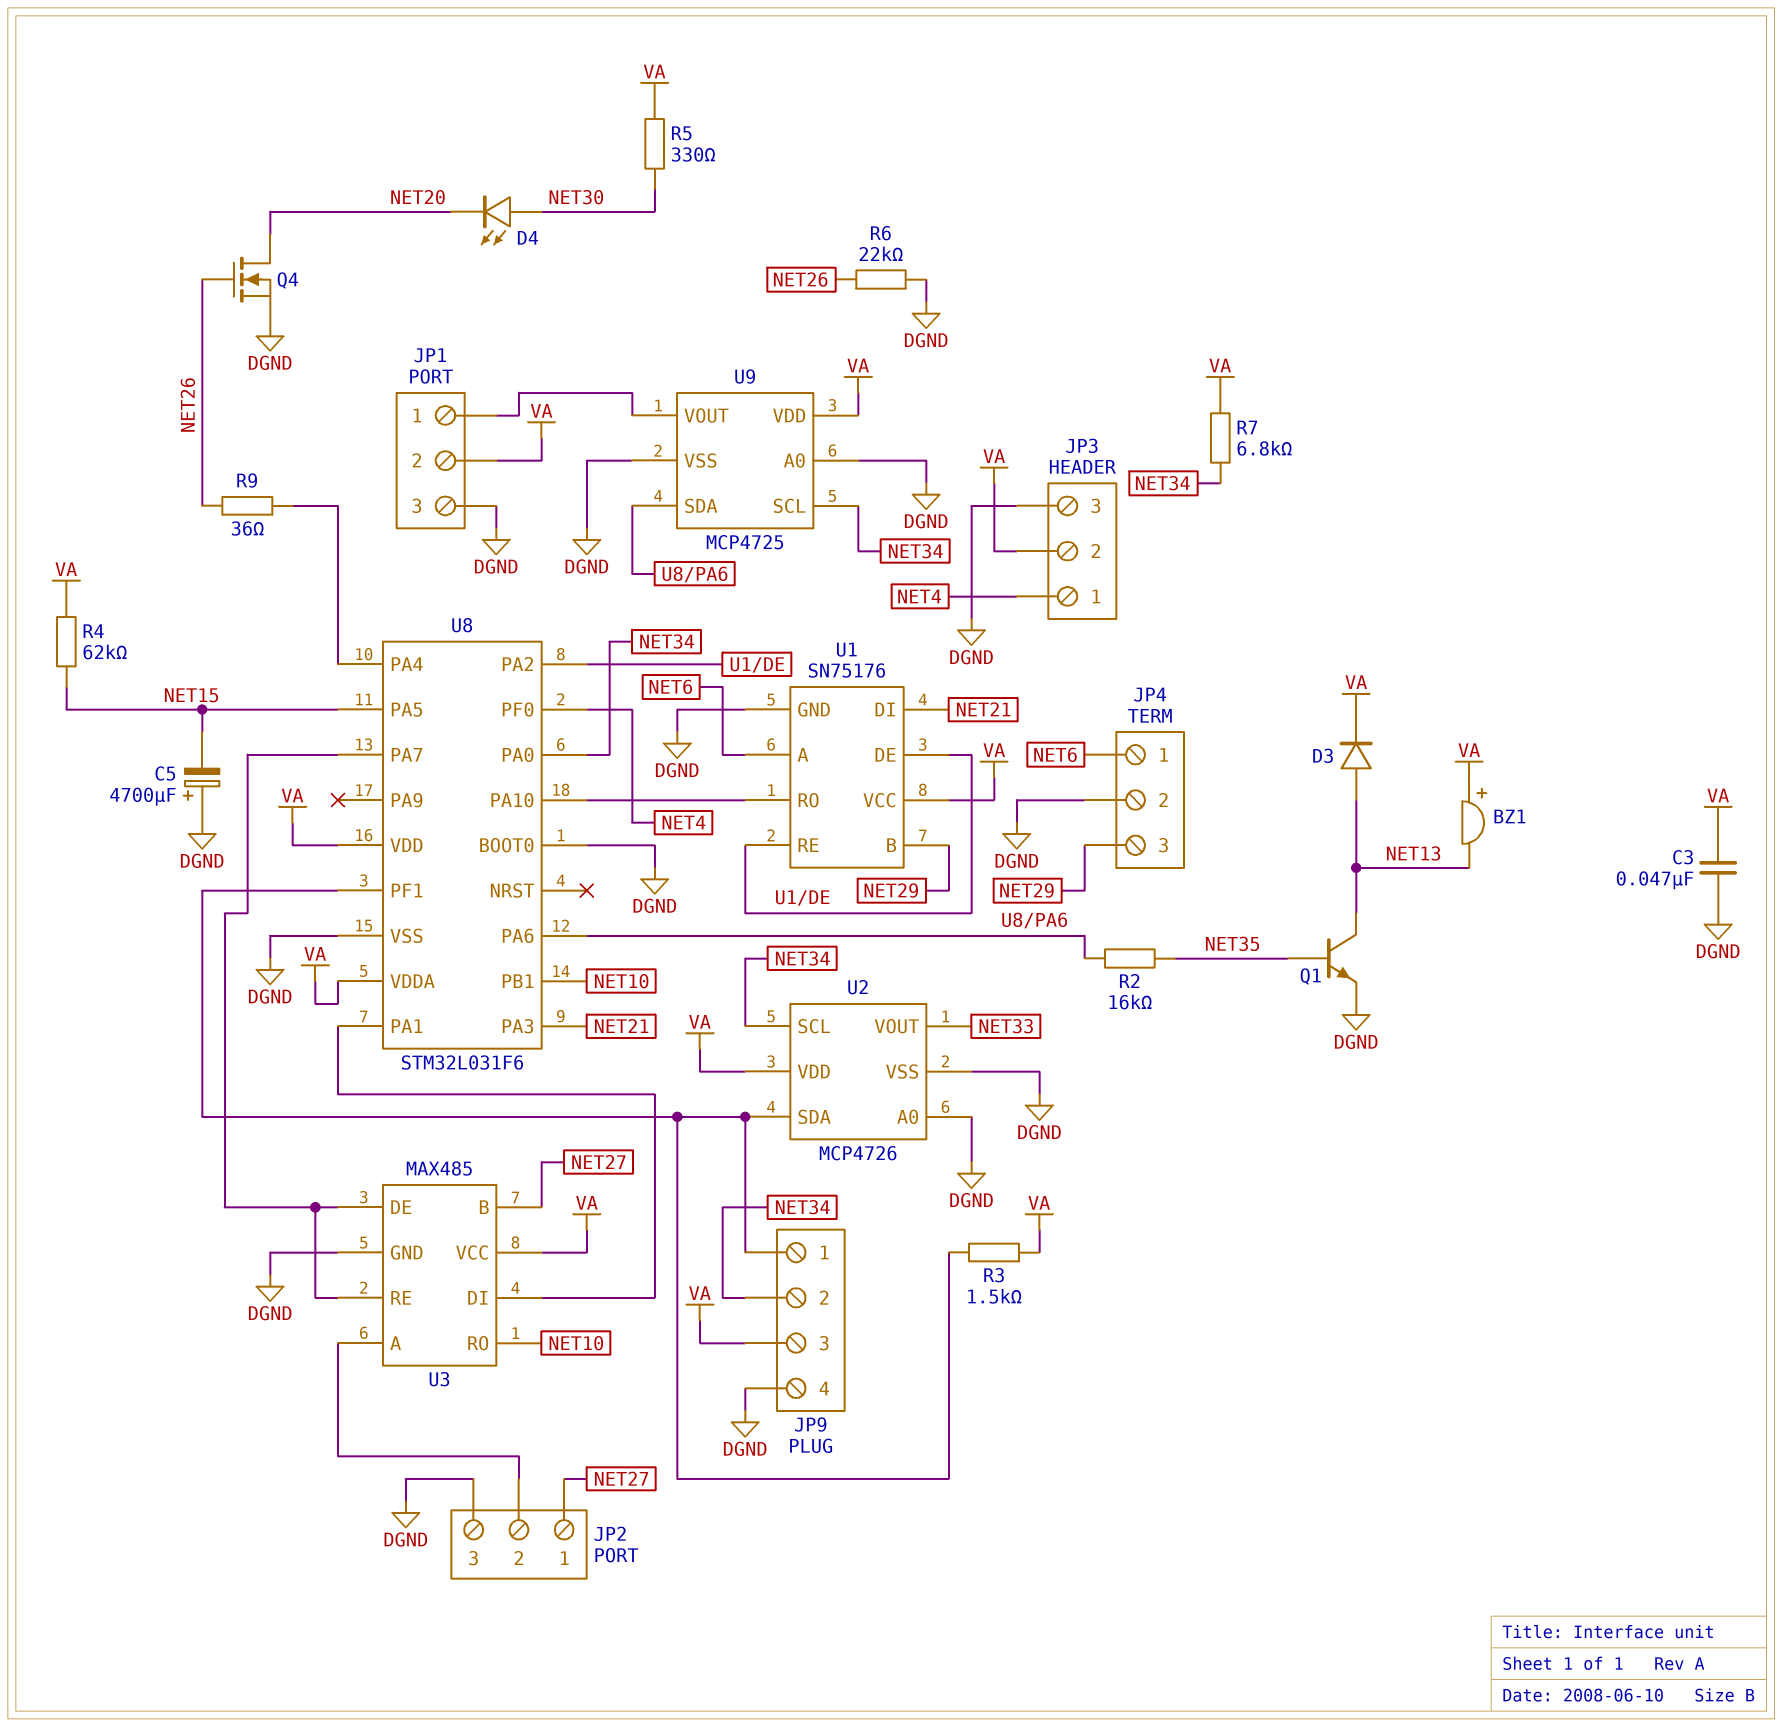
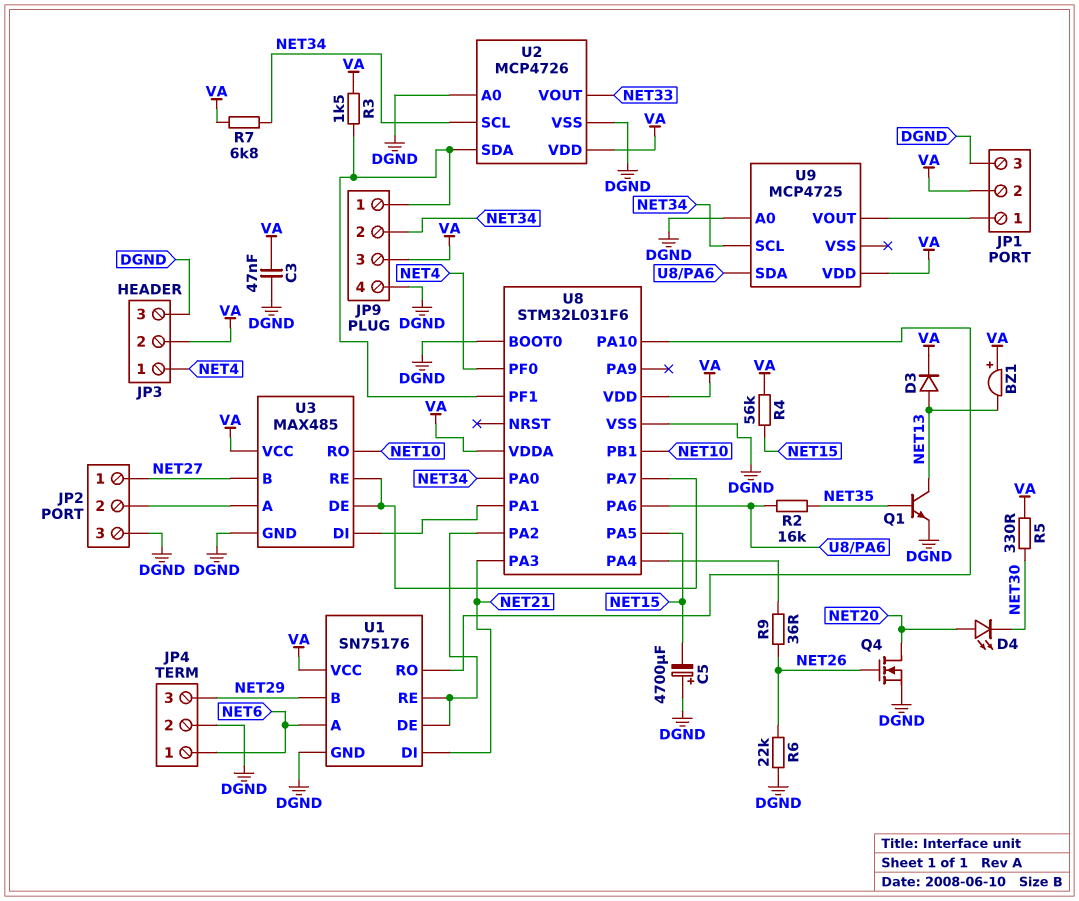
D4: LED (A NET30, K NET20) -> LED (A NET20, K NET30)
R4: 62k (NET15, VA) -> 56k (NET15, VA)
U9 pin VSS: DGND -> none

